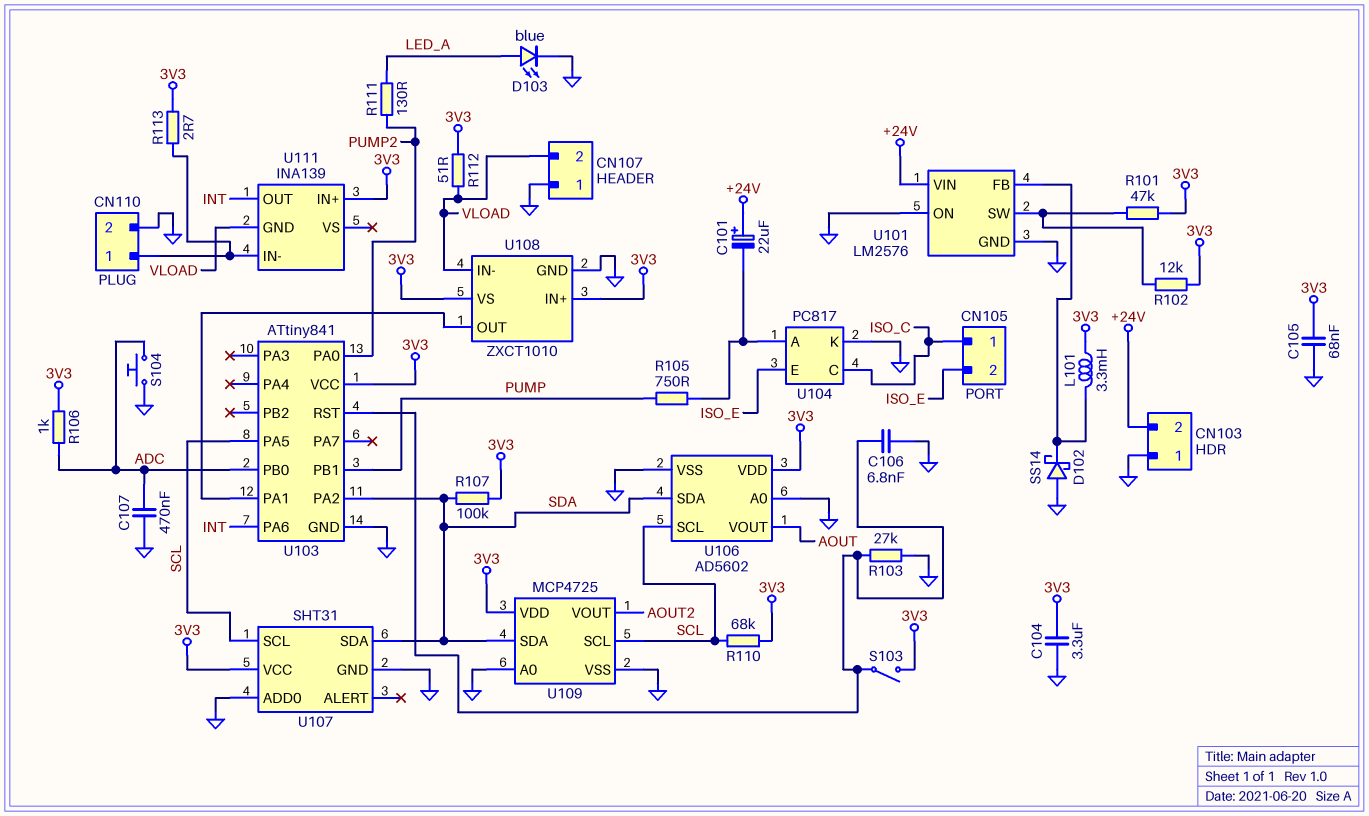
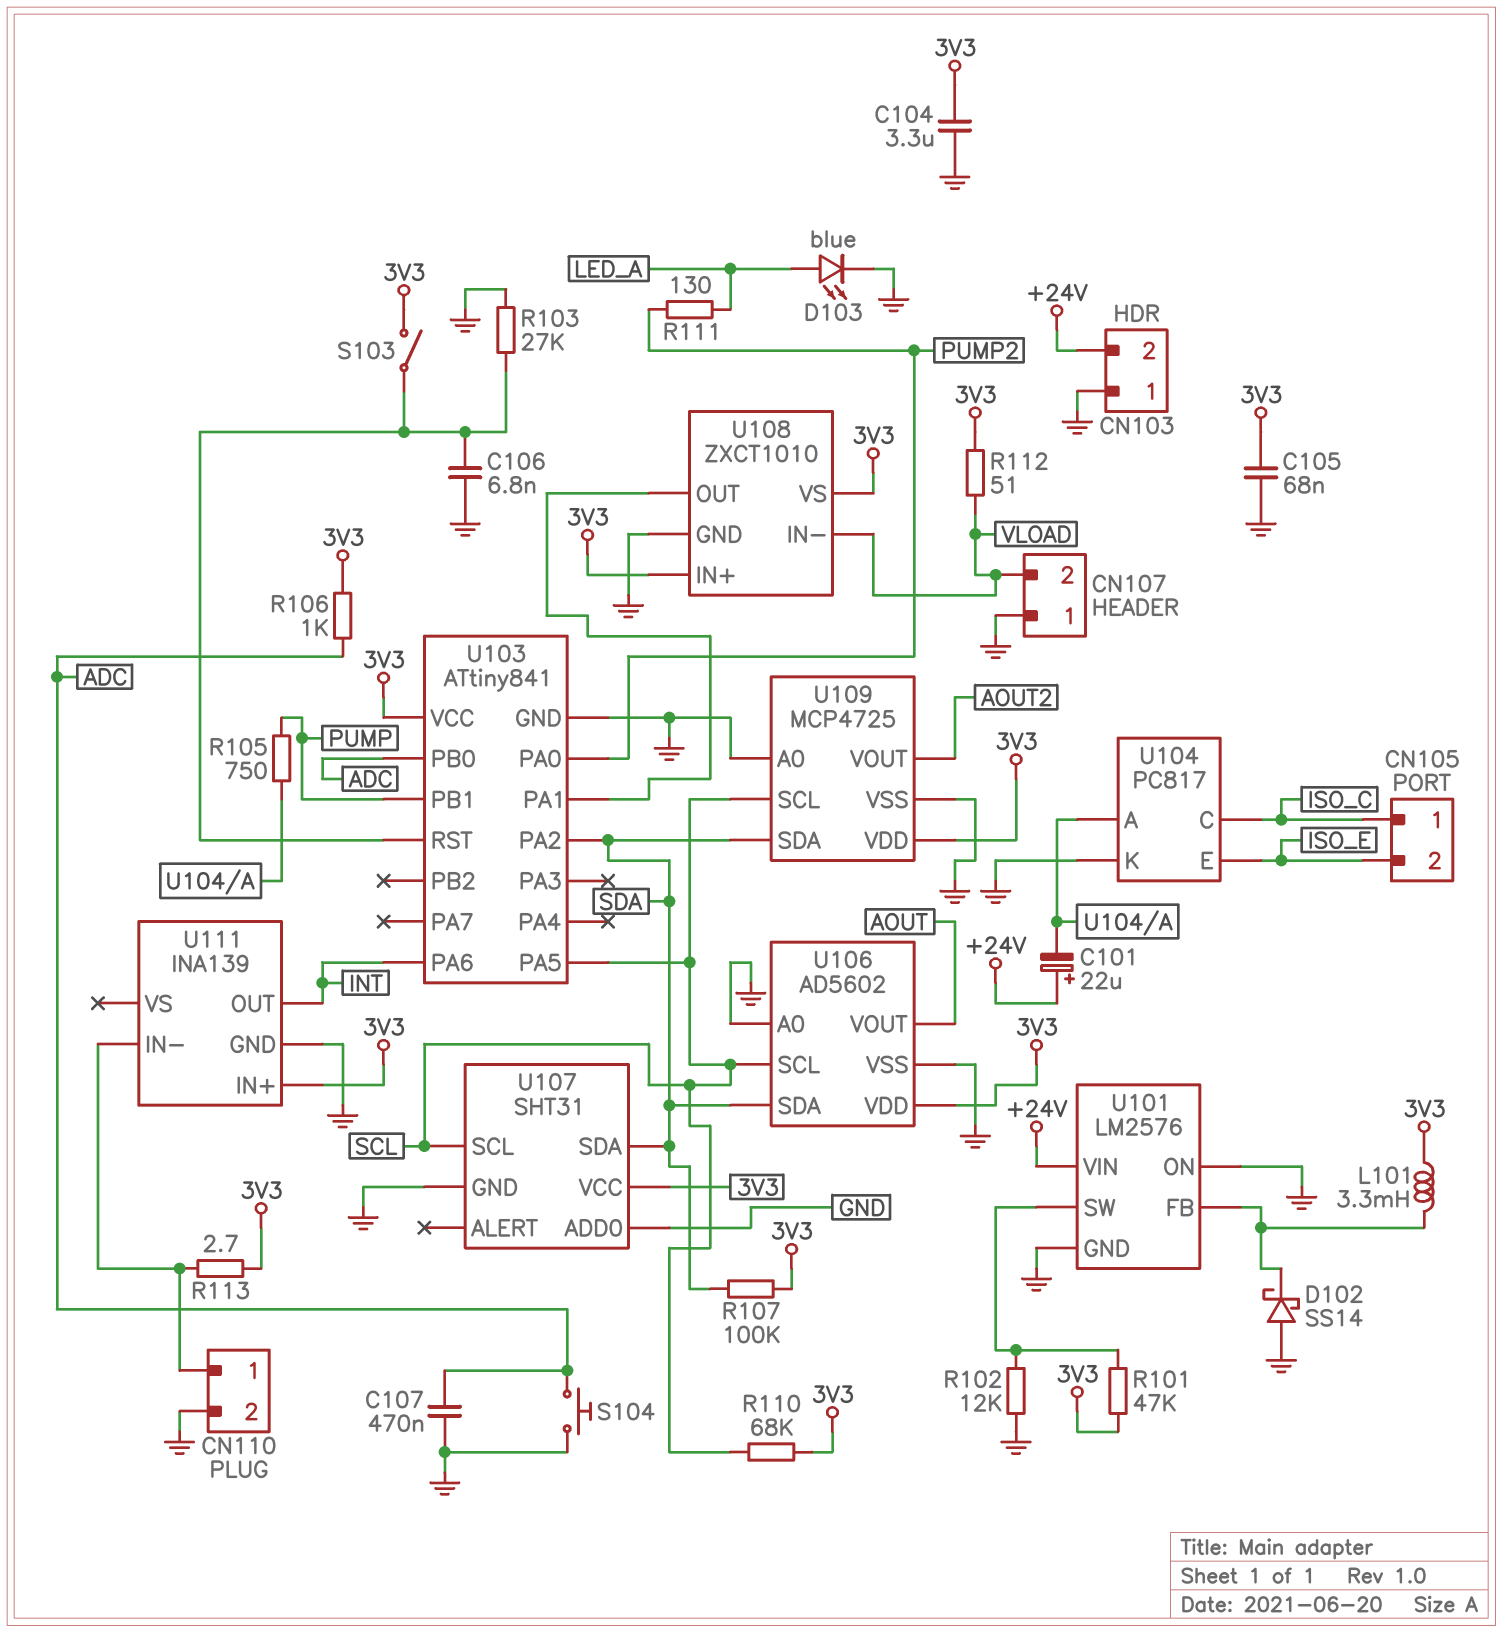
R102: 12k (3V3, U101/SW) -> 12k (GND, U101/SW)
U111 pin GND: VLOAD -> GND

